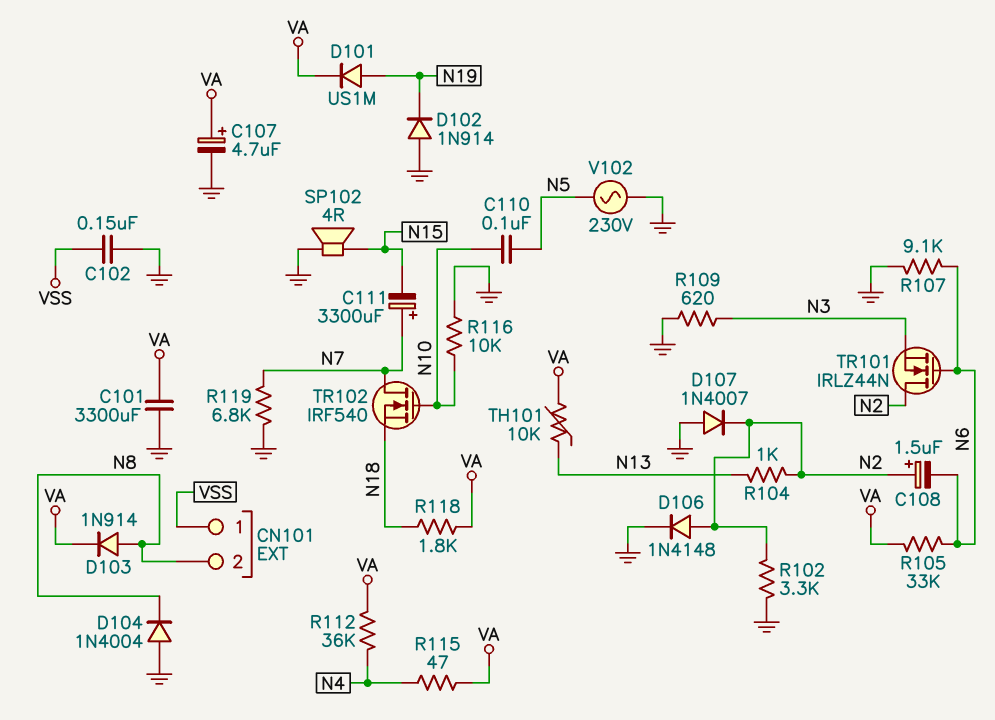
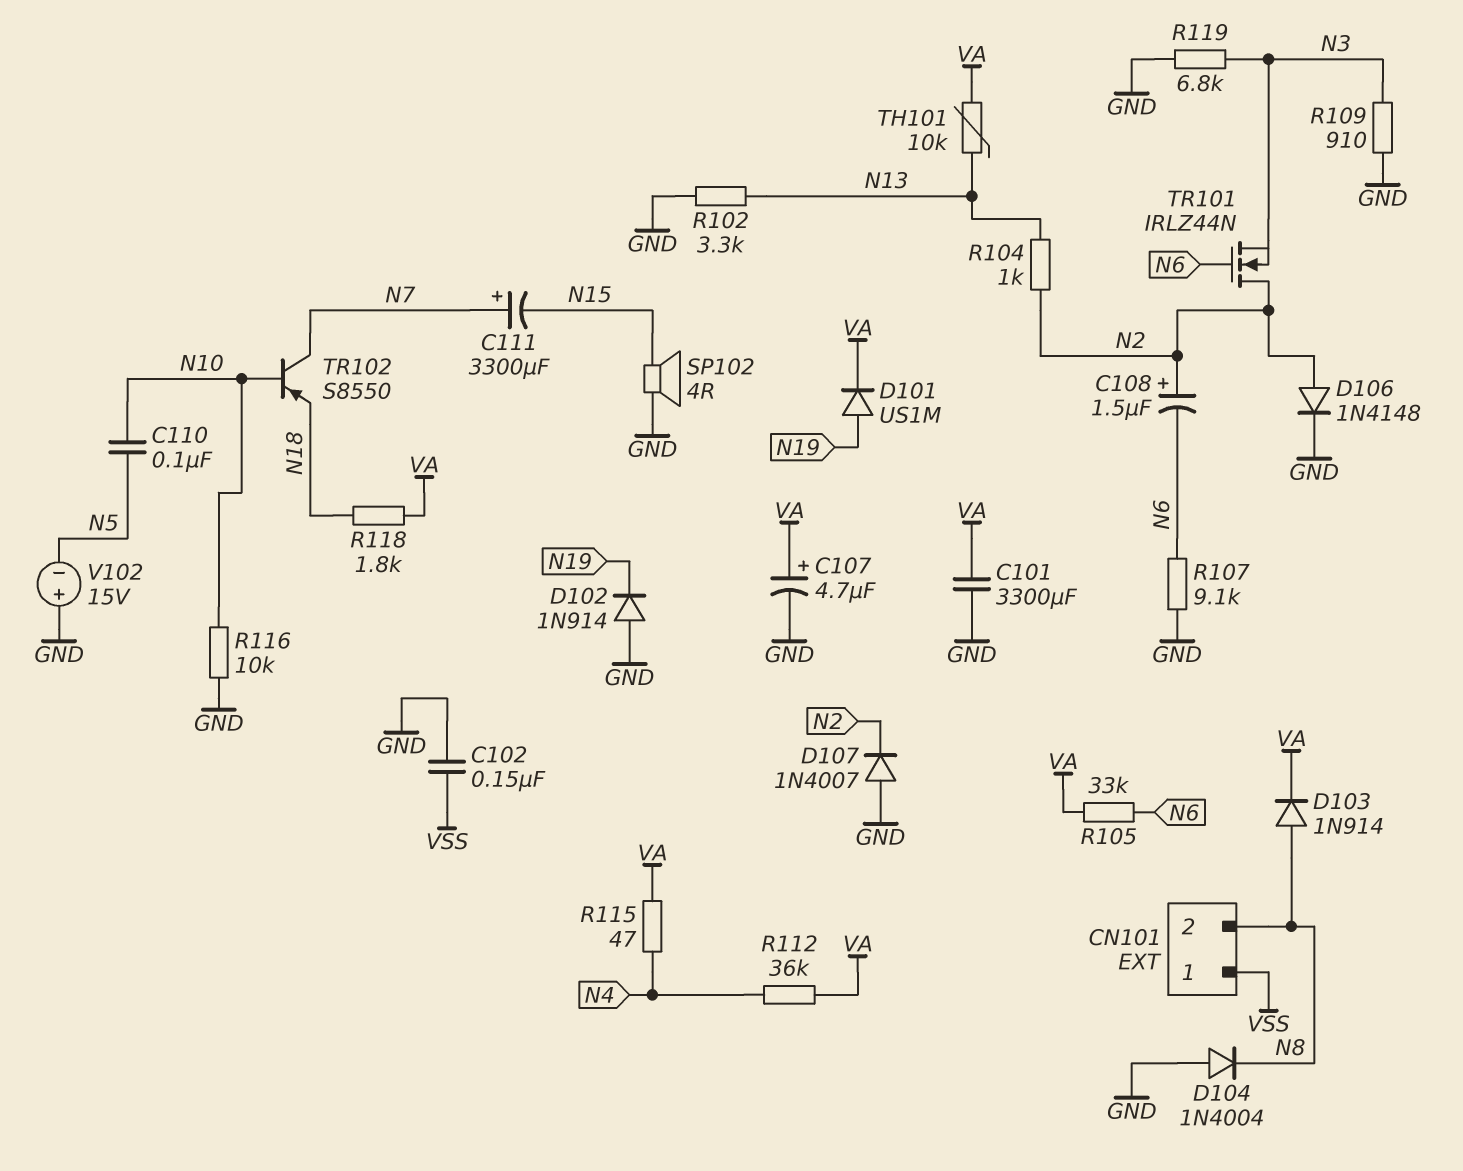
R102: 3.3k (GND, N2) -> 3.3k (GND, N13)
R109: 620 (GND, N3) -> 910 (GND, N3)
R119: 6.8k (GND, N7) -> 6.8k (GND, N3)
TR102: NMOS IRF540 (G N10, D N7, S N18) -> PNP S8550 (B N10, C N7, E N18)
V102: AC 230V (GND, N5) -> 15V (plus GND, minus N5)

